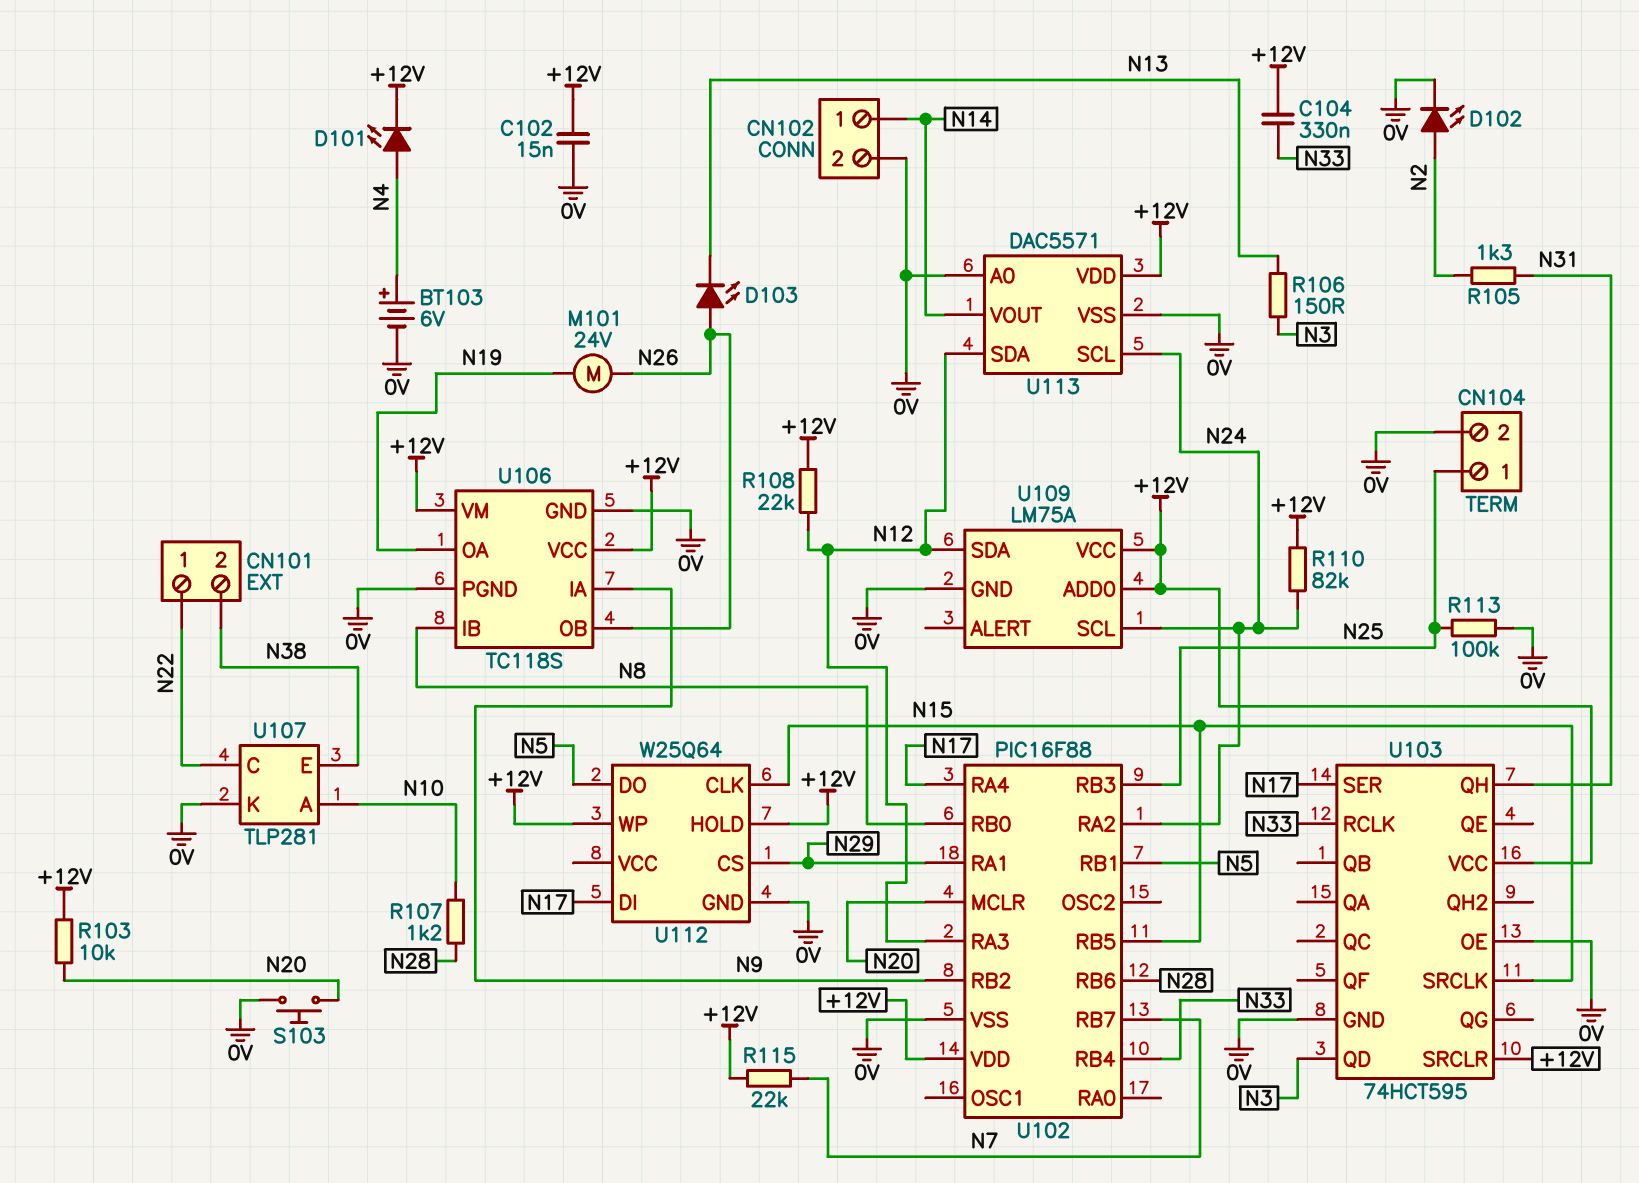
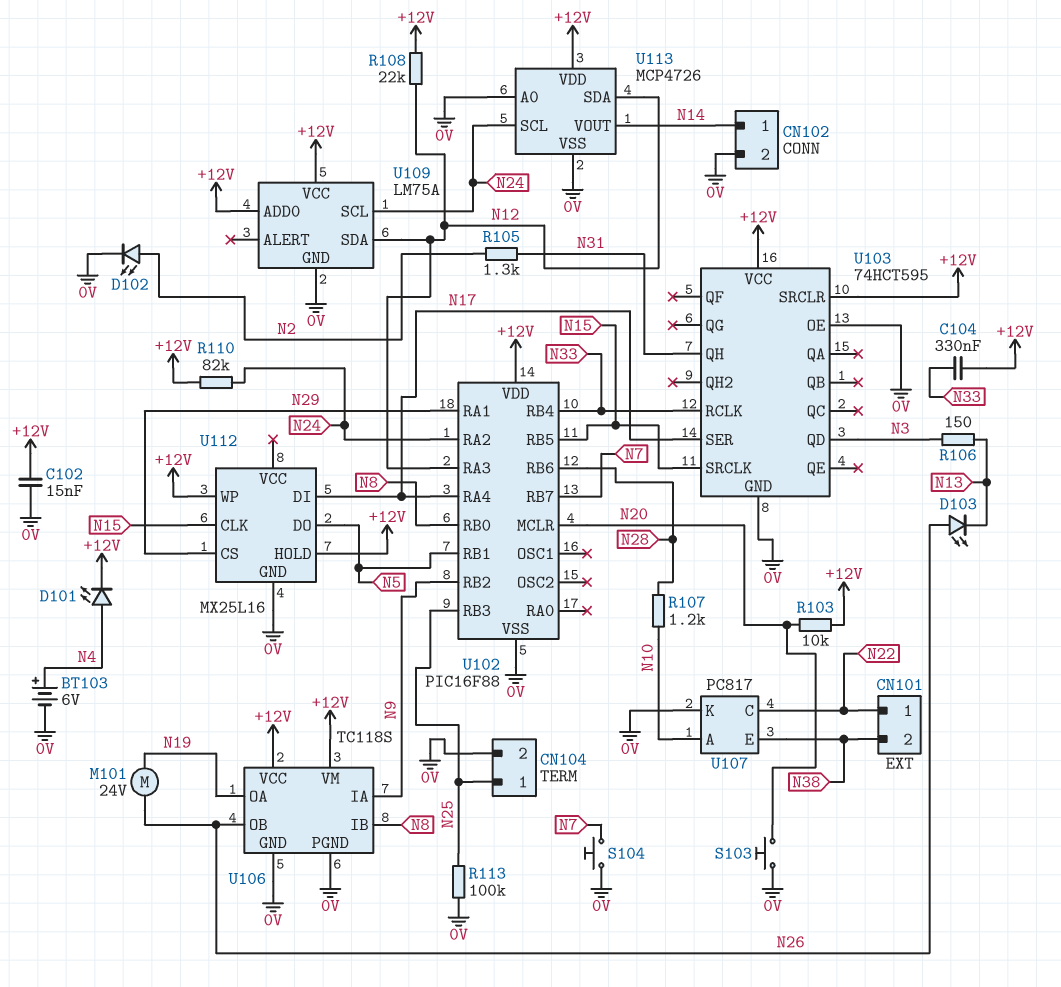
R115: 22k (+12V, N7) -> none
S104: none -> button (0V, N7)
U107: TLP281 -> PC817
U112: W25Q64 -> MX25L16
U113: DAC5571 -> MCP4726

